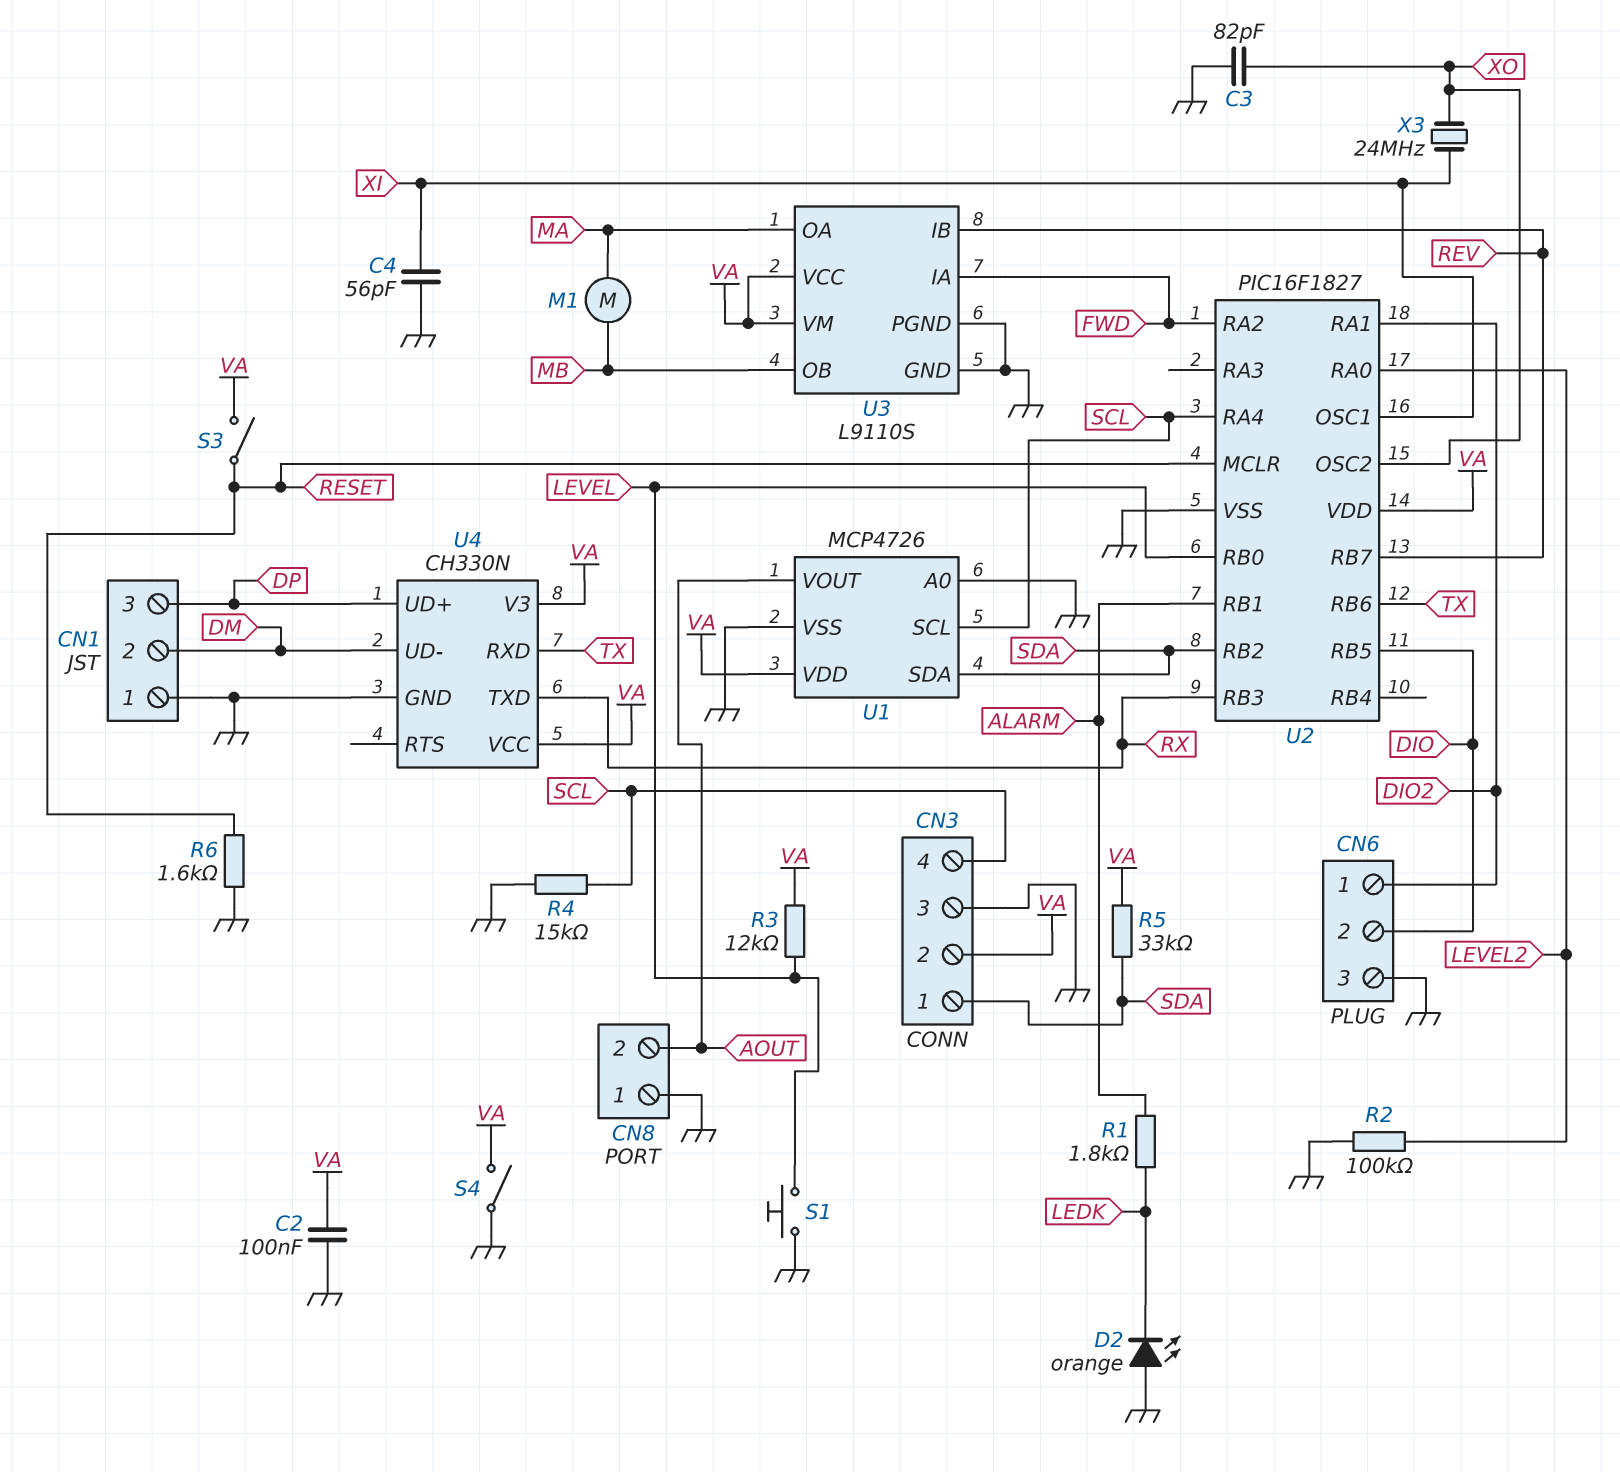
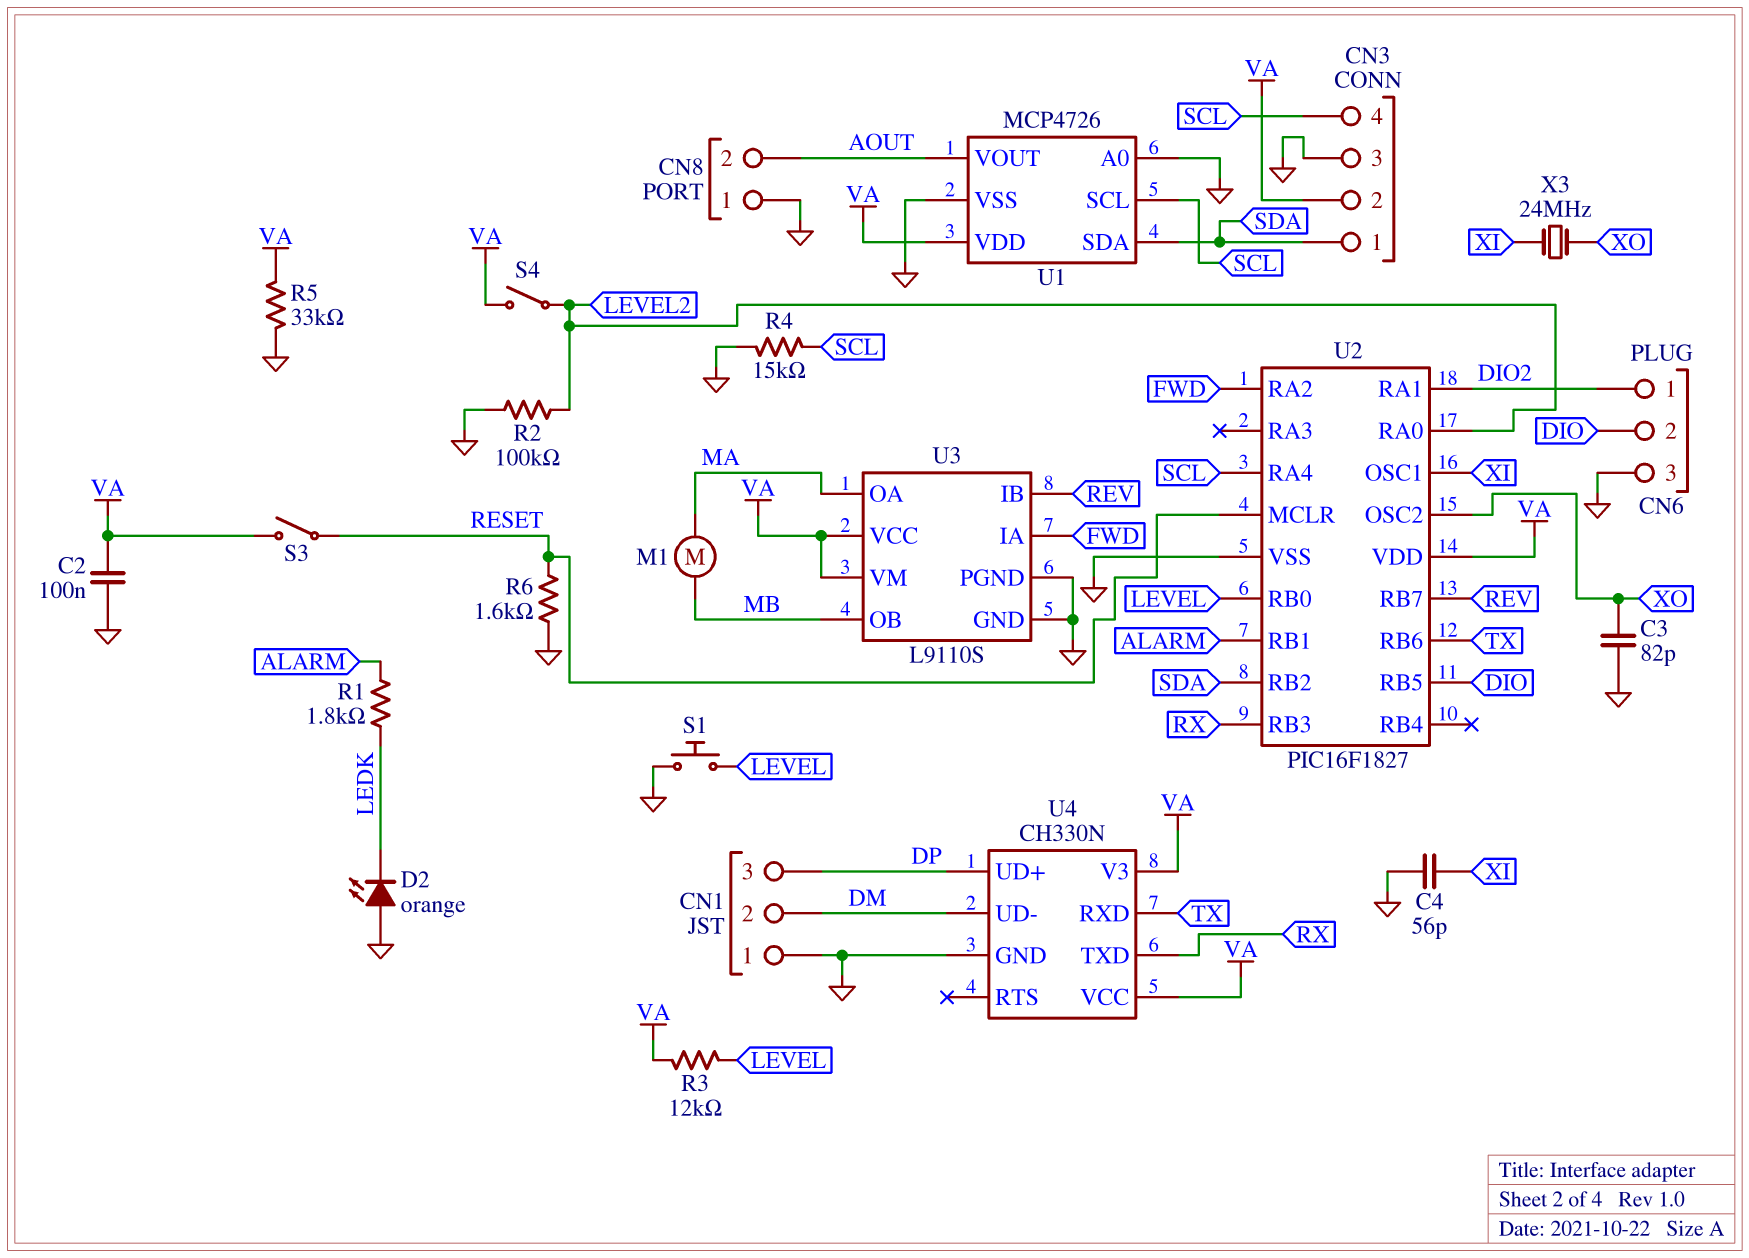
R5: 33k (SDA, VA) -> 33k (GND, VA)
S4: switch (GND, VA) -> switch (LEVEL2, VA)

